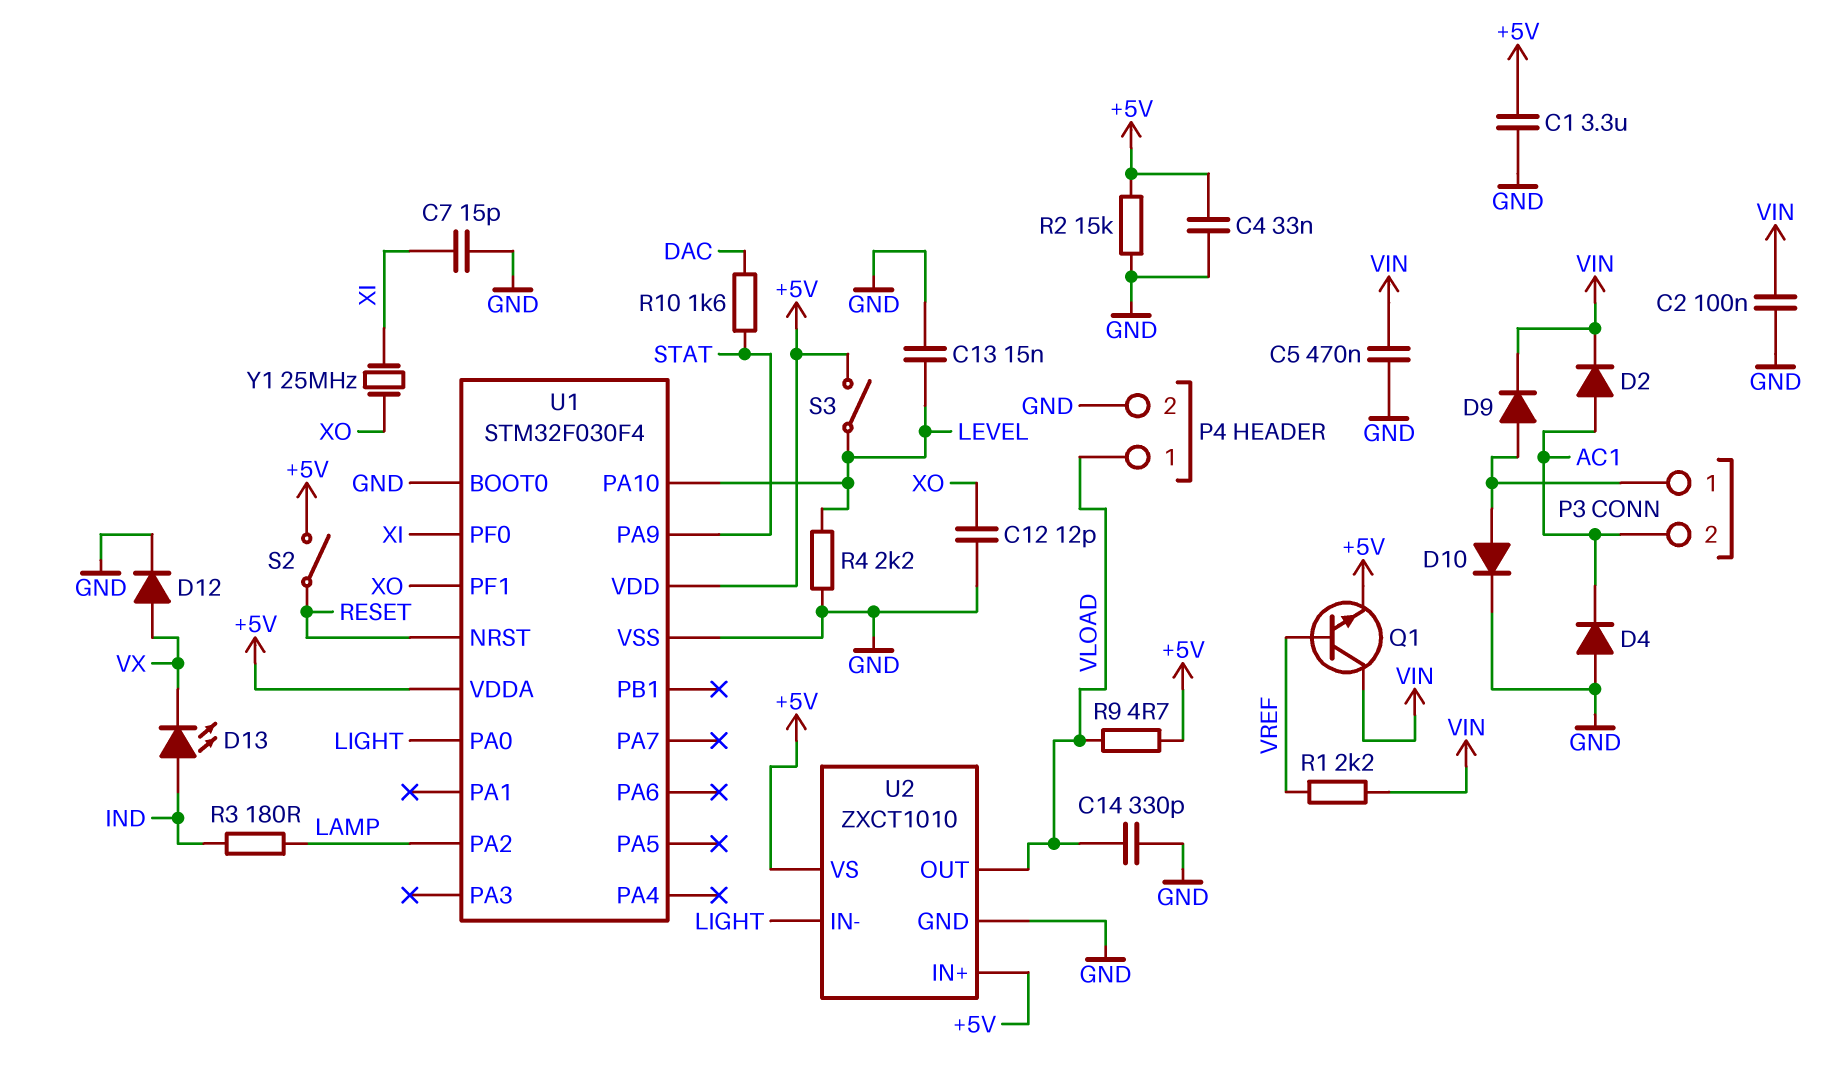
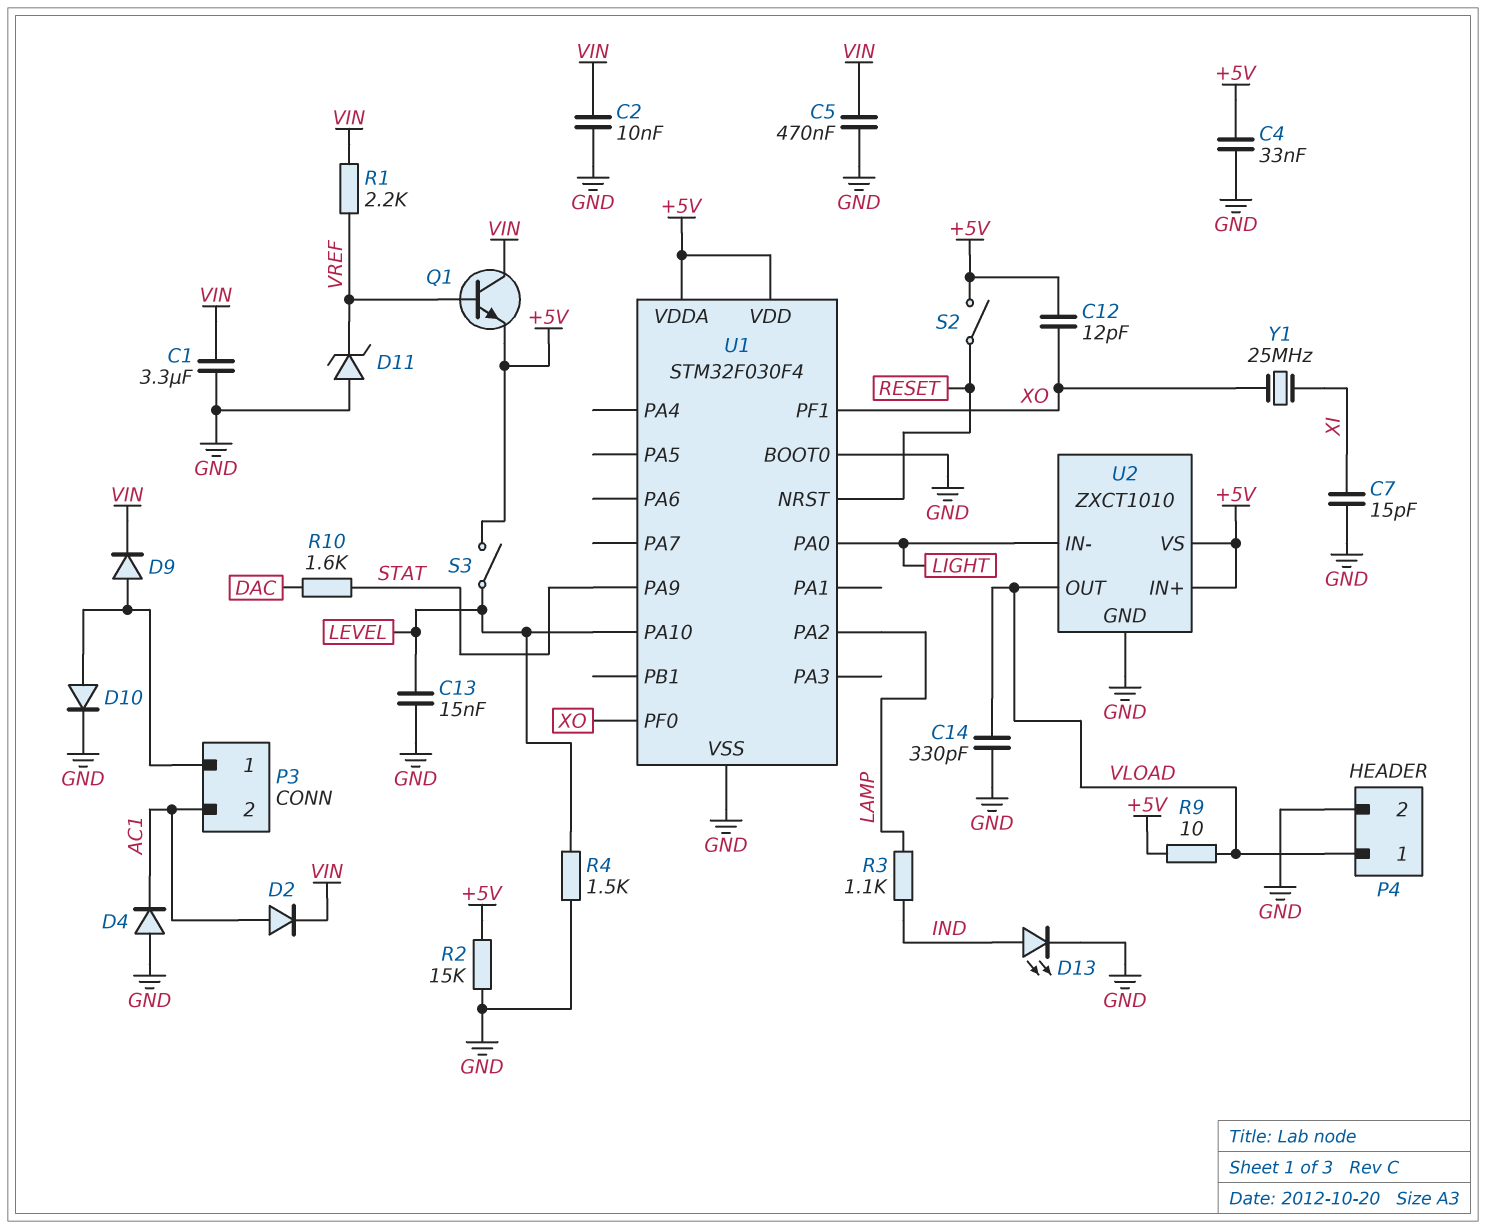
C1: 3.3uF (+5V, GND) -> 3.3uF (GND, VIN)
C2: 100nF (GND, VIN) -> 10nF (GND, VIN)
C12: 12pF (GND, XO) -> 12pF (+5V, XO)
D11: none -> zener (A GND, K VREF)
D12: diode (A VX, K GND) -> none
D13: LED (A IND, K VX) -> LED (A IND, K GND)
R3: 180 (IND, LAMP) -> 1.1k (IND, LAMP)
R4: 2.2k (GND, LEVEL) -> 1.5k (GND, LEVEL)
R9: 4.7 (+5V, VLOAD) -> 10 (+5V, VLOAD)
U1 pin PF0: XI -> XO

